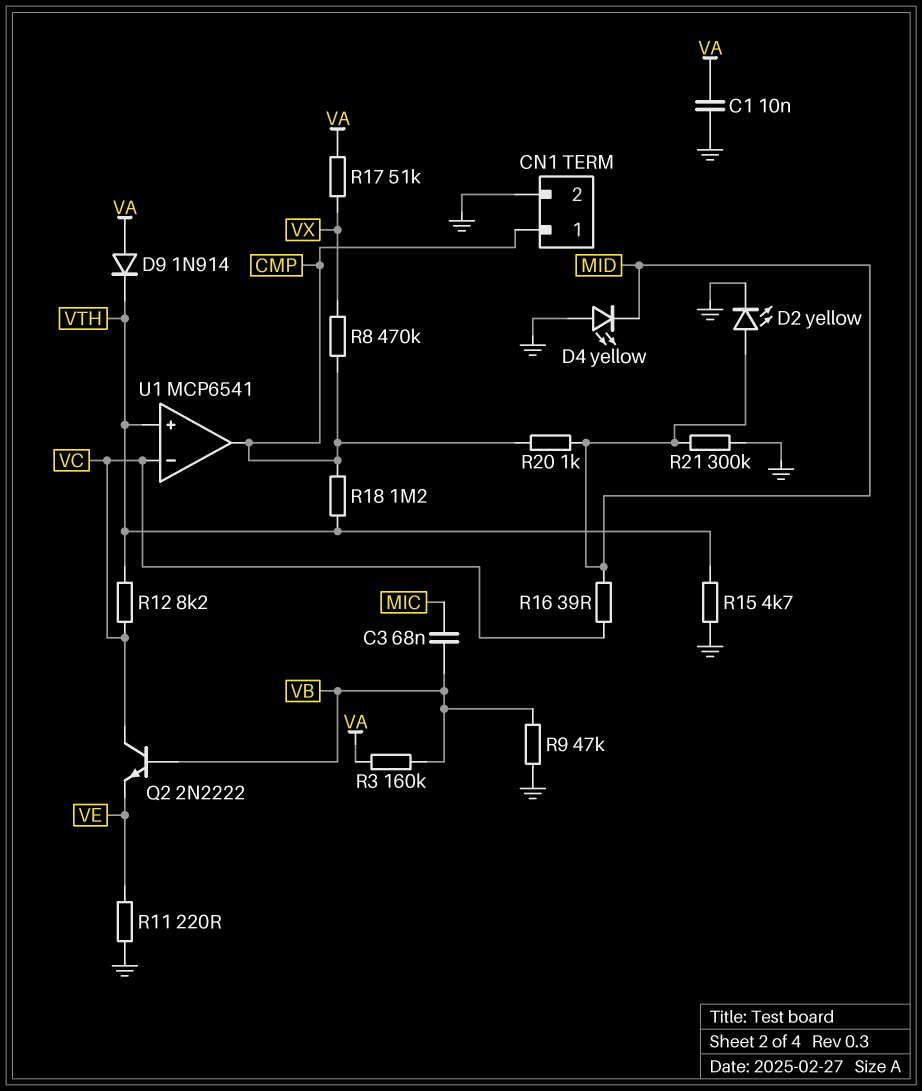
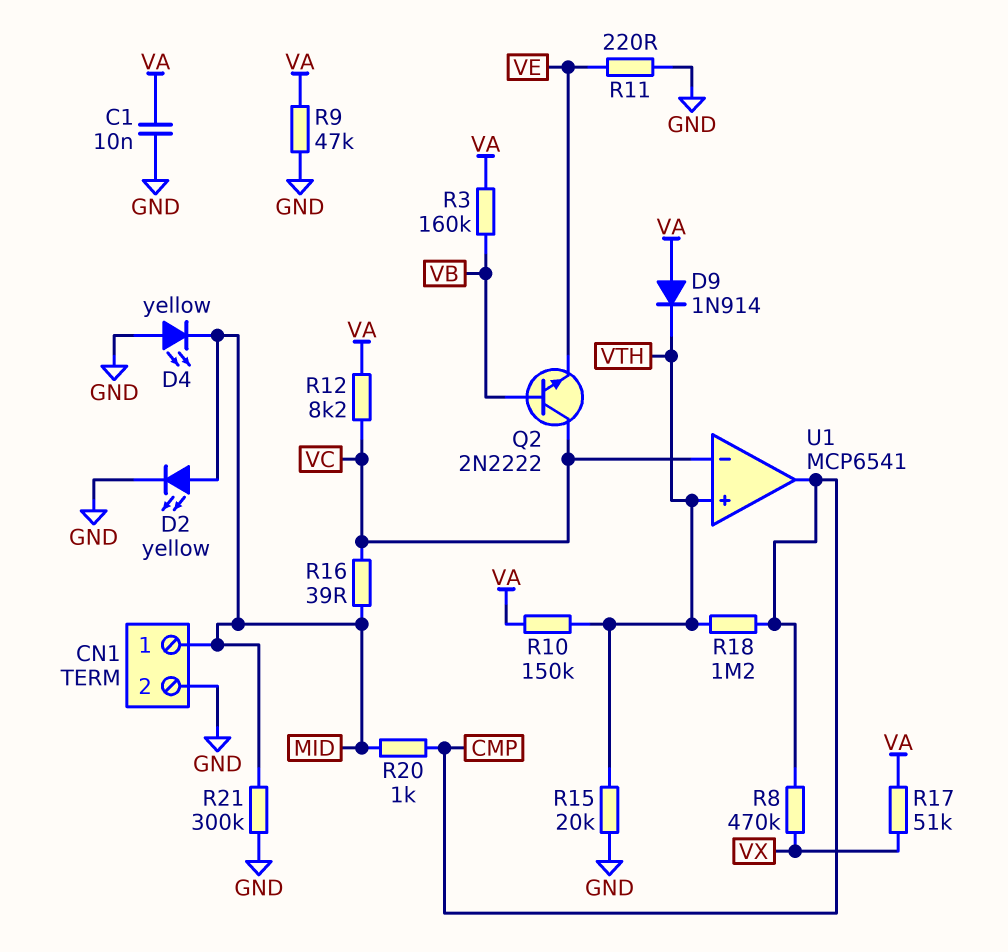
C3: 68nF (MIC, VB) -> none
CN1 pin 1: CMP -> MID
R9: 47k (GND, VB) -> 47k (GND, VA)
R10: none -> 150k (VA, VTH)
R12: 8.2k (VC, VTH) -> 8.2k (VA, VC)
R15: 4.7k (GND, VTH) -> 20k (GND, VTH)

